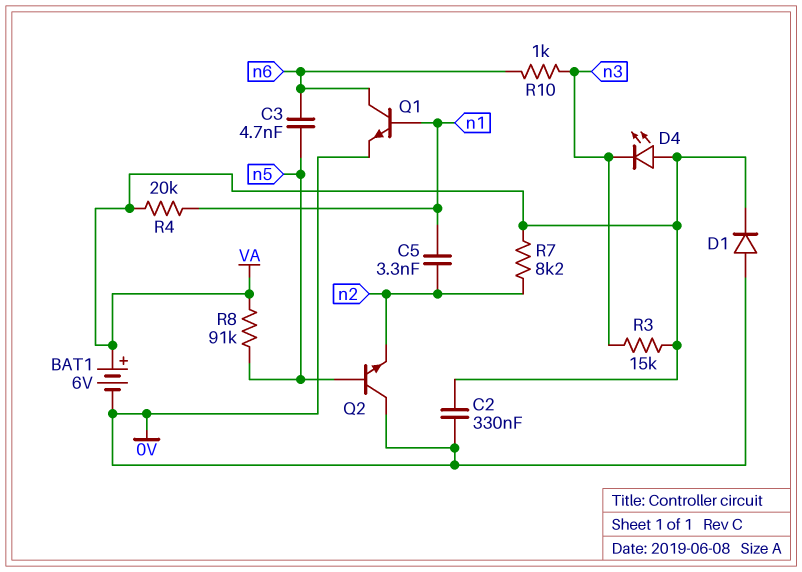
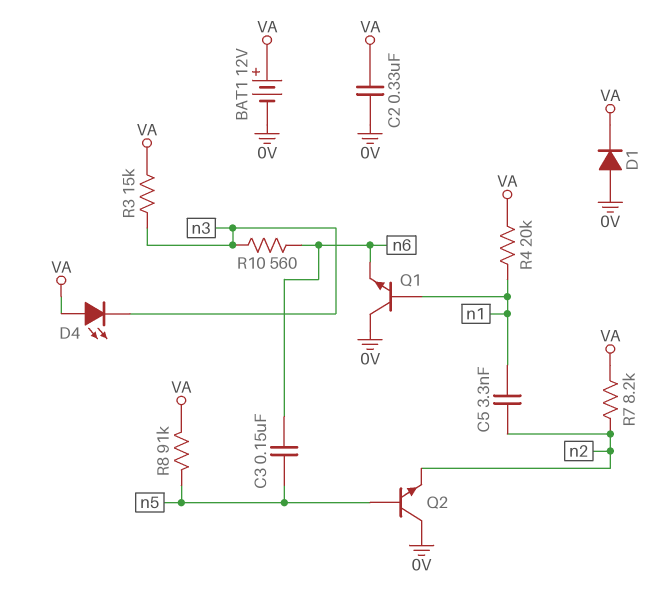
BAT1: 6V (plus VA, minus 0V) -> 12V (plus VA, minus 0V)
C3: 4.7nF (n5, n6) -> 150nF (n5, n6)
Q1: NPN (B n1, C n6, E 0V) -> NPN (B n1, C 0V, E n6)
R10: 1k (n3, n6) -> 560 (n3, n6)

